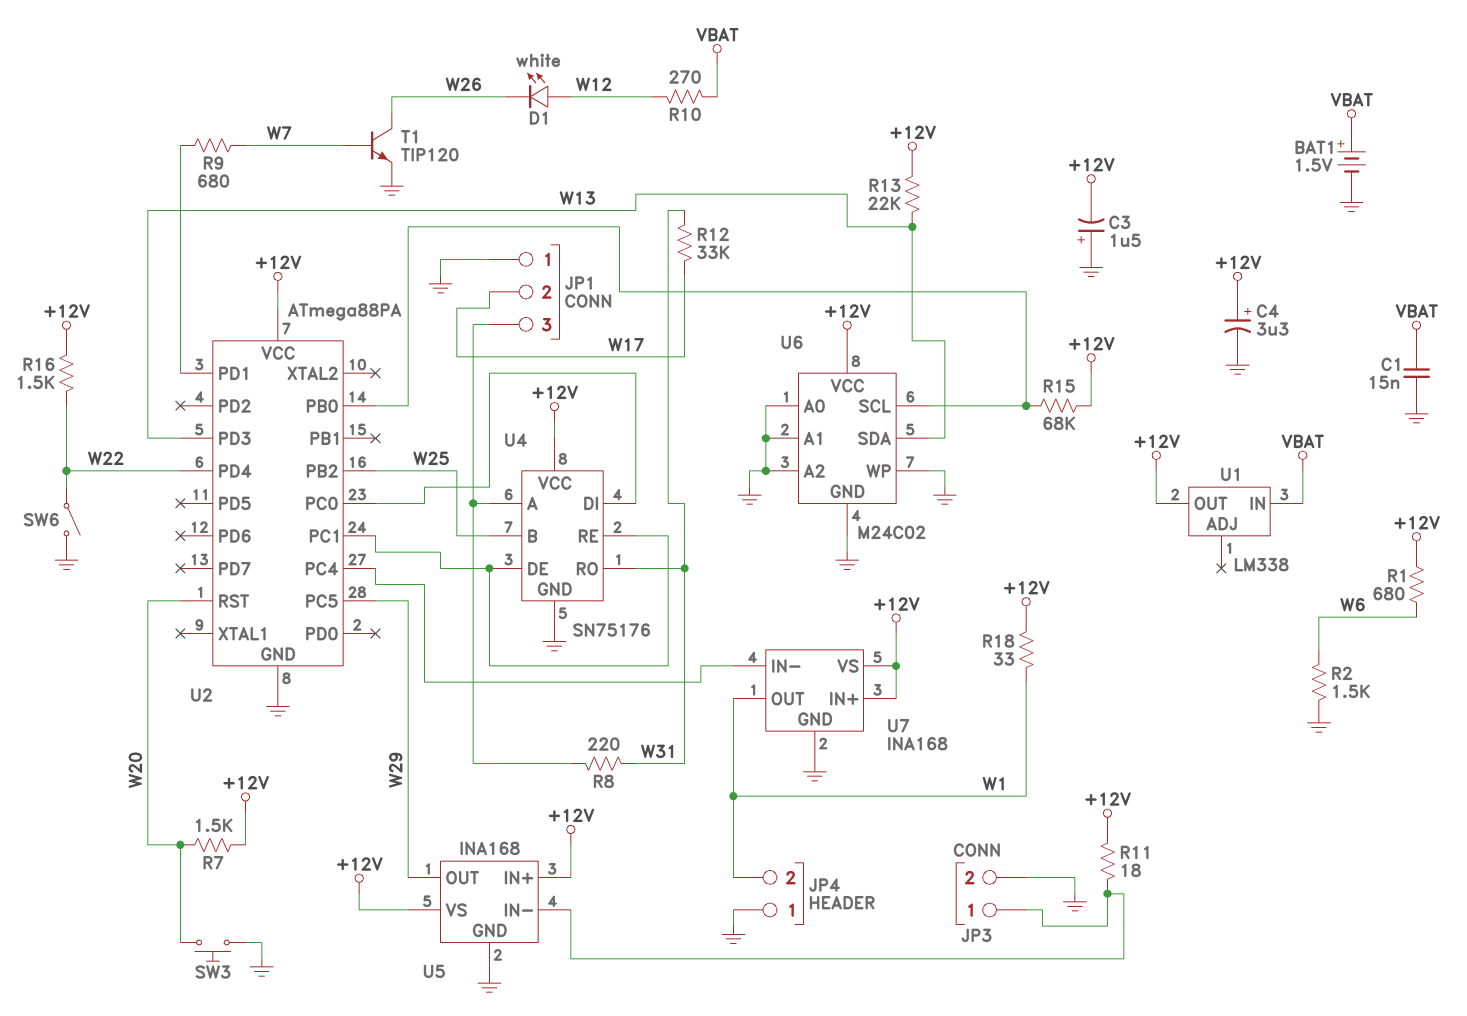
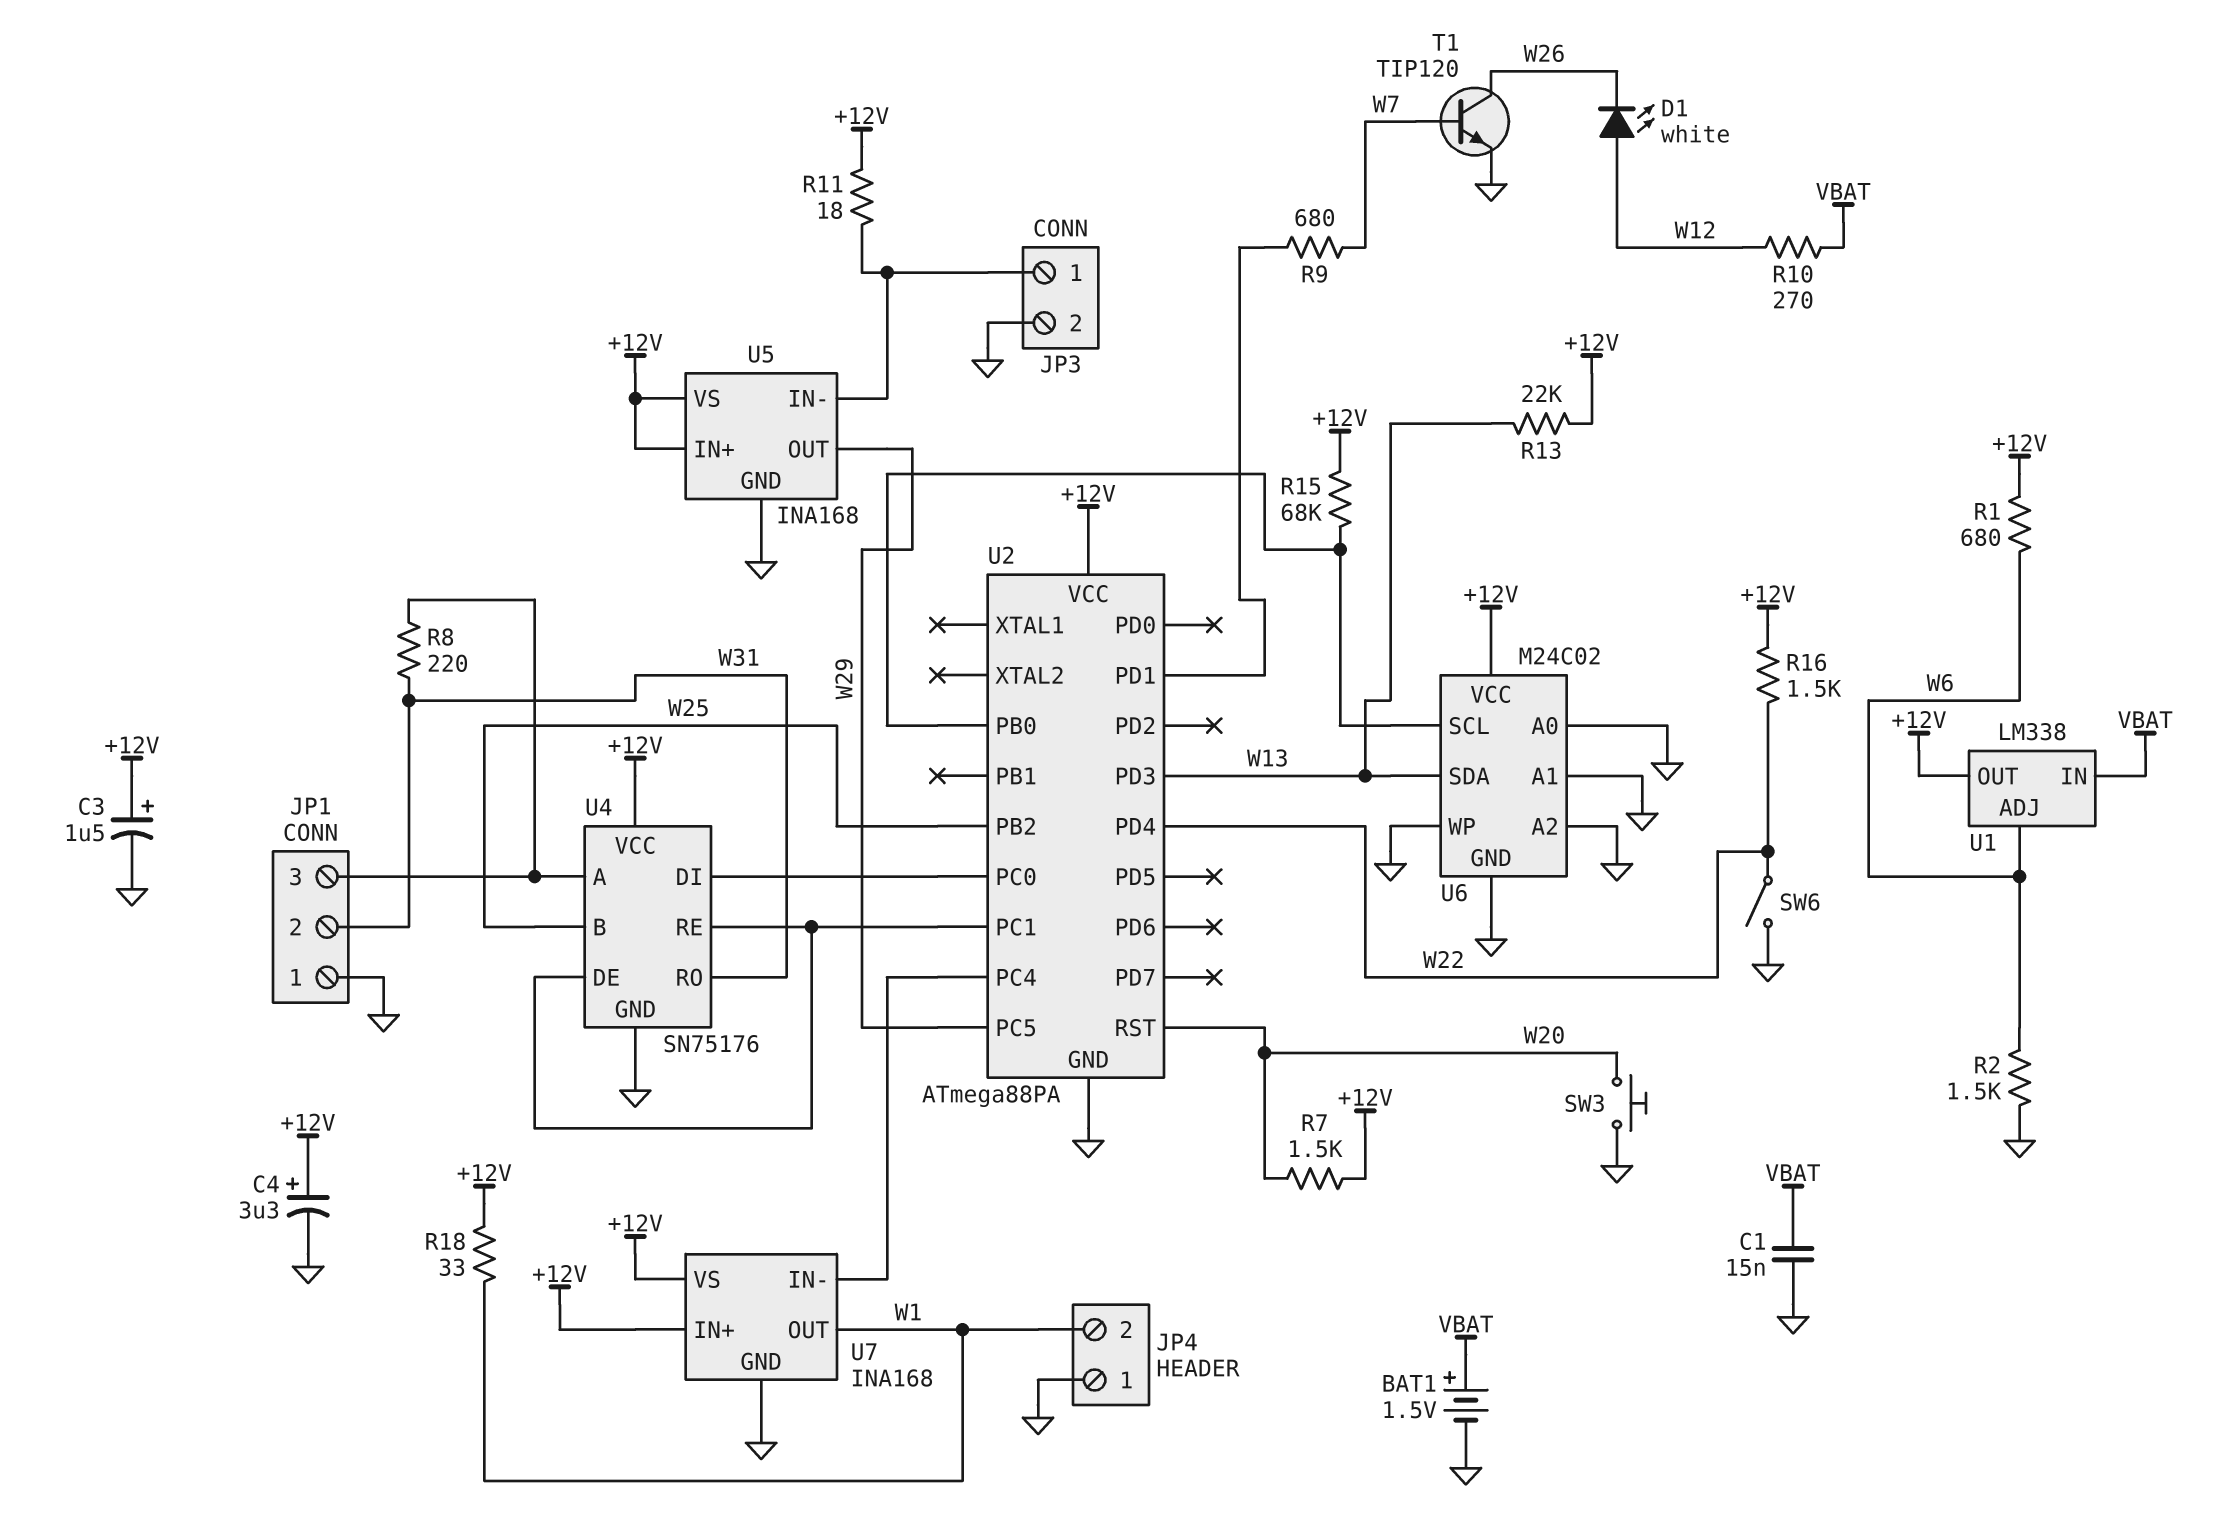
C3: 1.5uF (plus GND, minus +12V) -> 1.5uF (plus +12V, minus GND)
JP1 pin 2: W17 -> W31
R12: 33k (W17, W31) -> none
U1 pin ADJ: none -> W6

